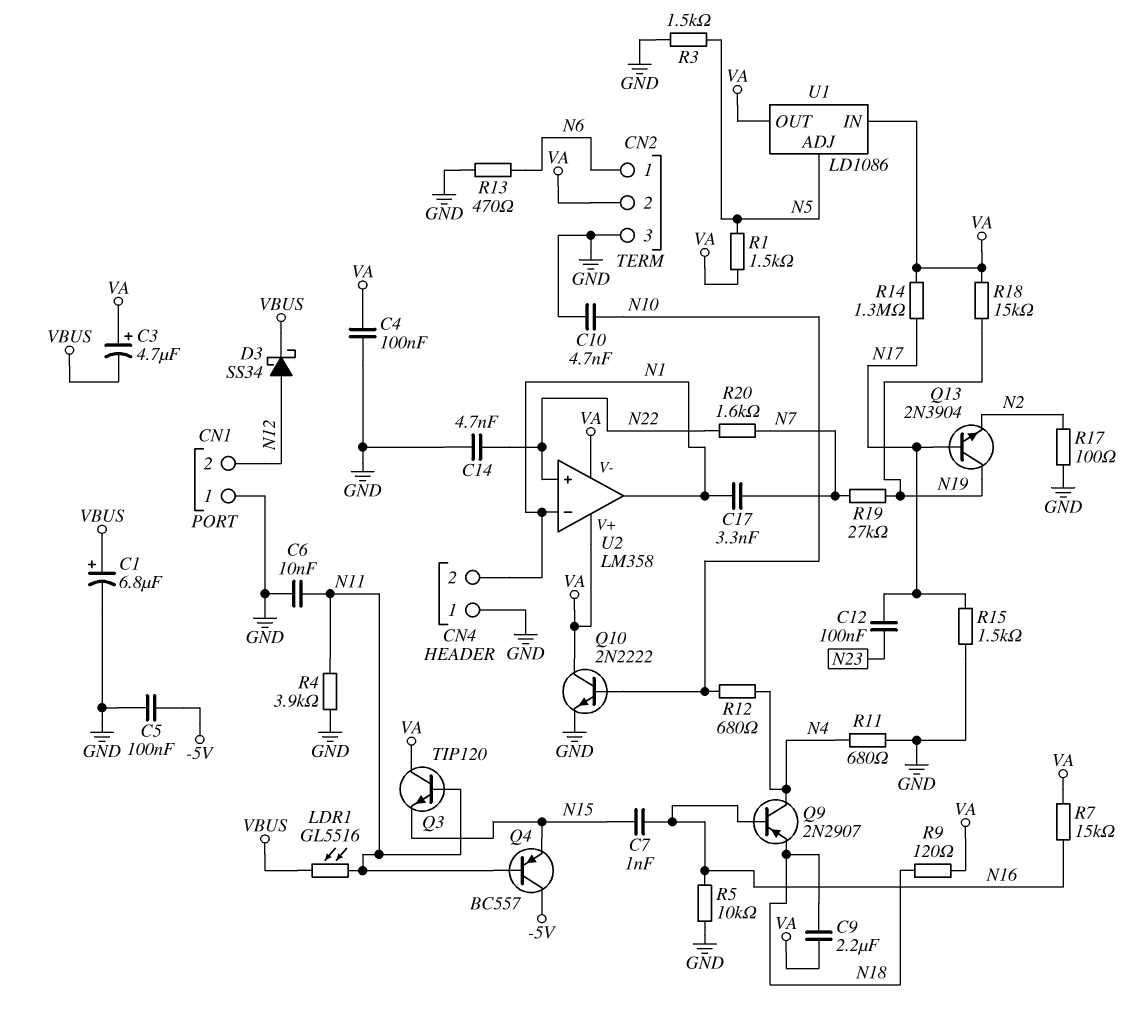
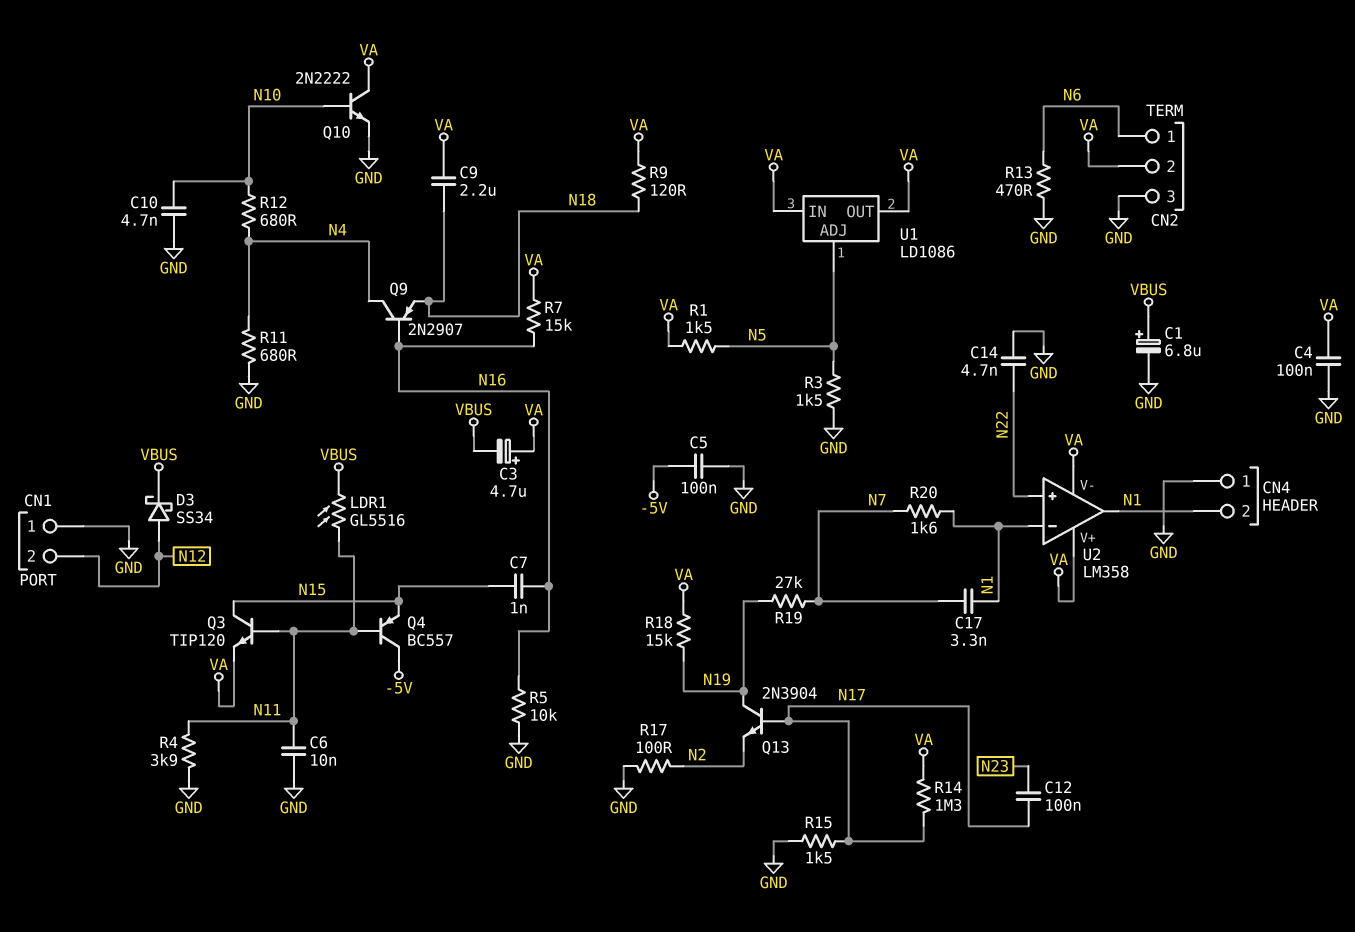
Q3: NPN TIP120 (B N11, C VA, E N15) -> NPN TIP120 (B N11, C N15, E VA)
R20: 1.6k (N7, N22) -> 1.6k (N1, N7)

